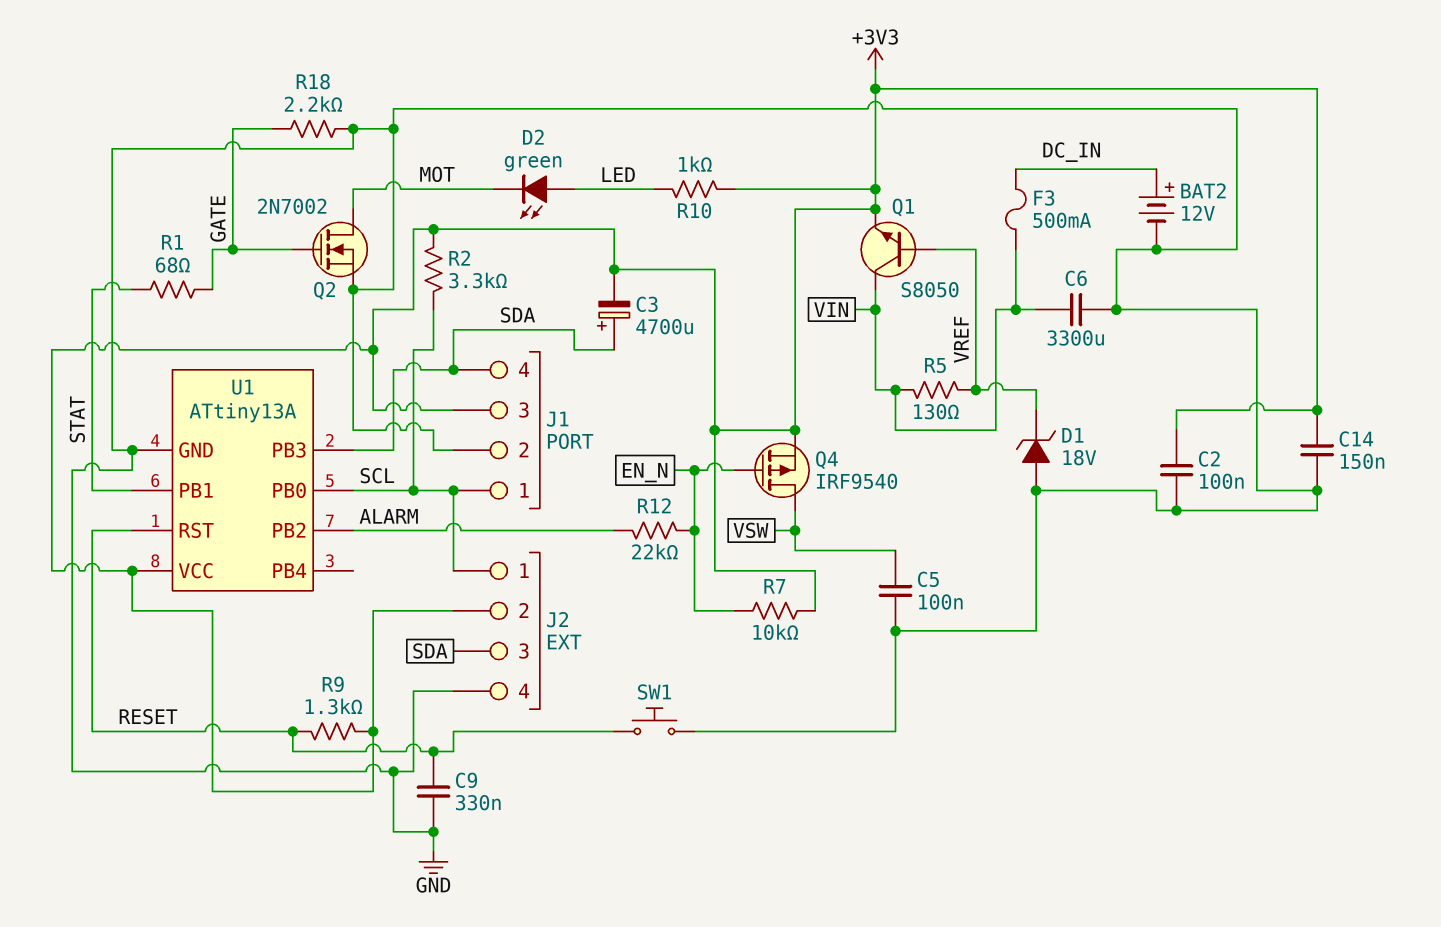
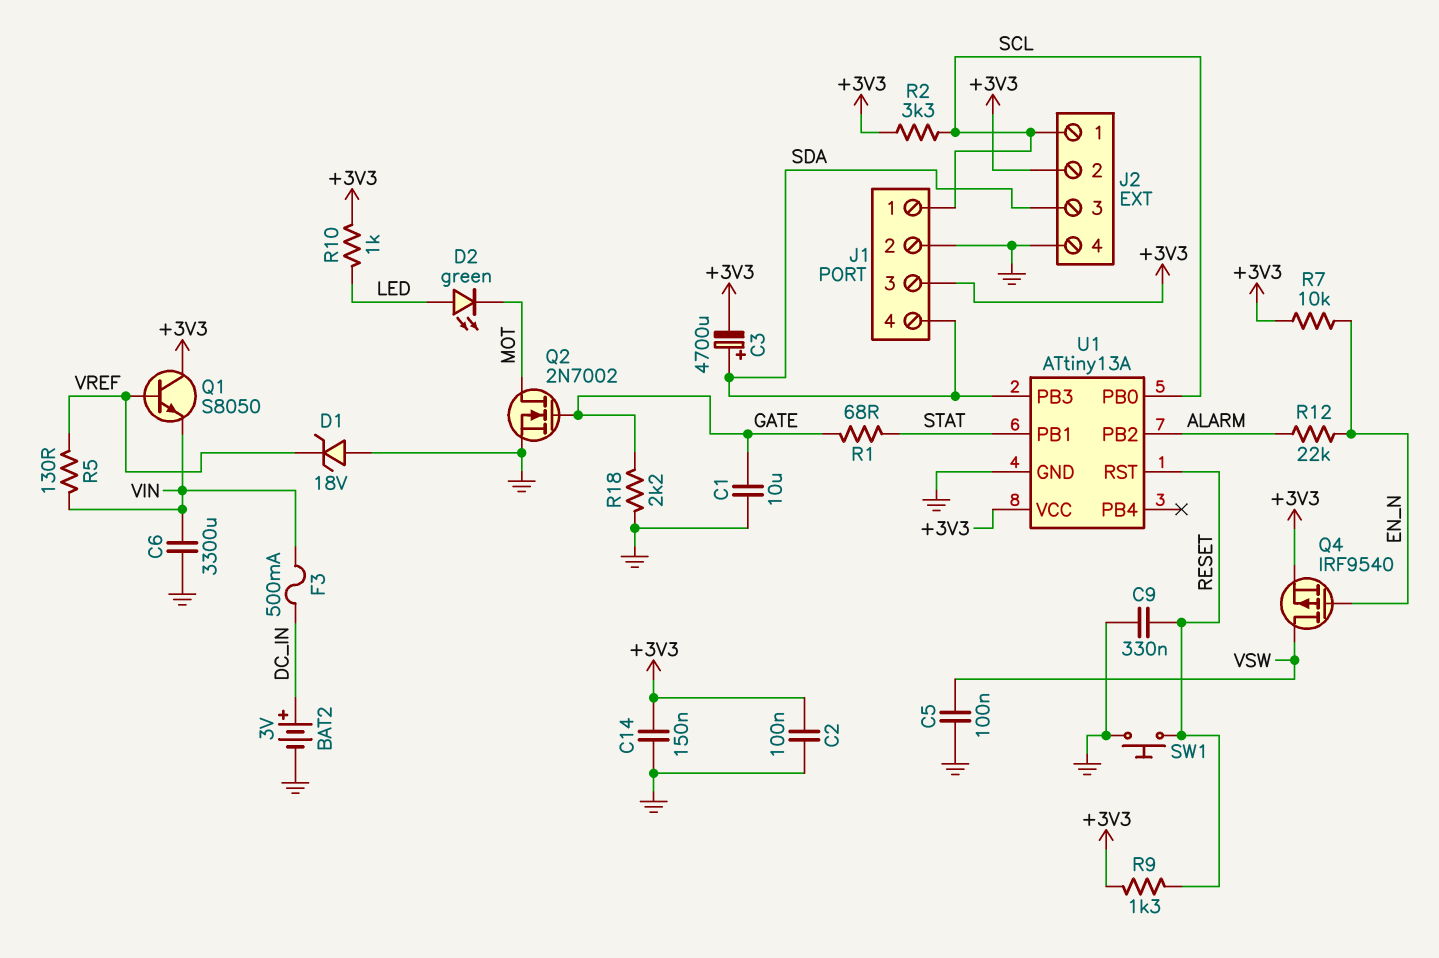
BAT2: 12V (plus DC_IN, minus GND) -> 3V (plus DC_IN, minus GND)
C1: none -> 10uF (GATE, GND)
Q1: NPN S8050 (B VREF, C VIN, E +3V3) -> NPN S8050 (B VREF, C +3V3, E VIN)

